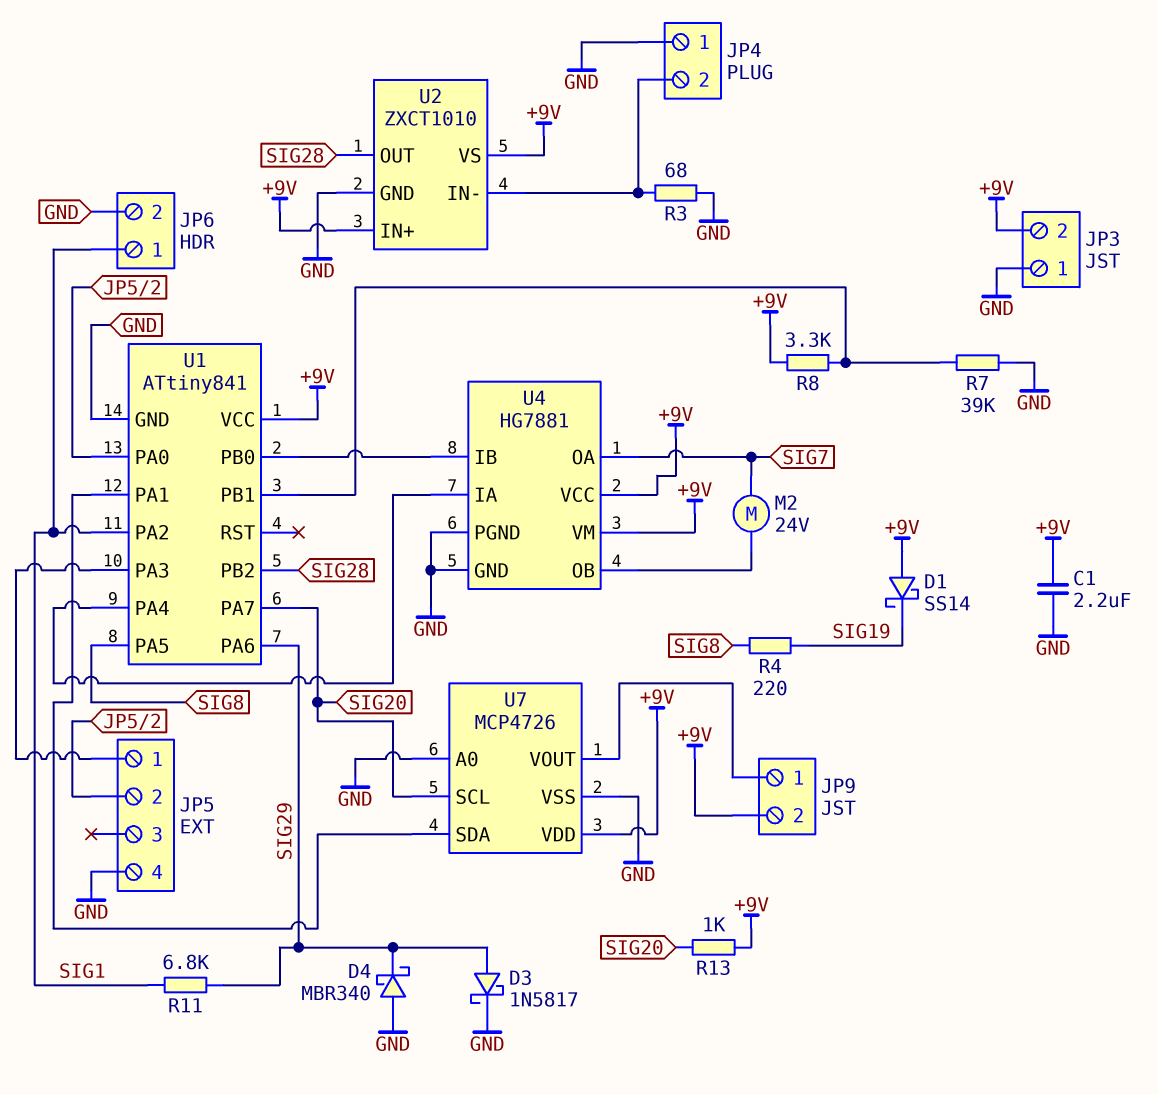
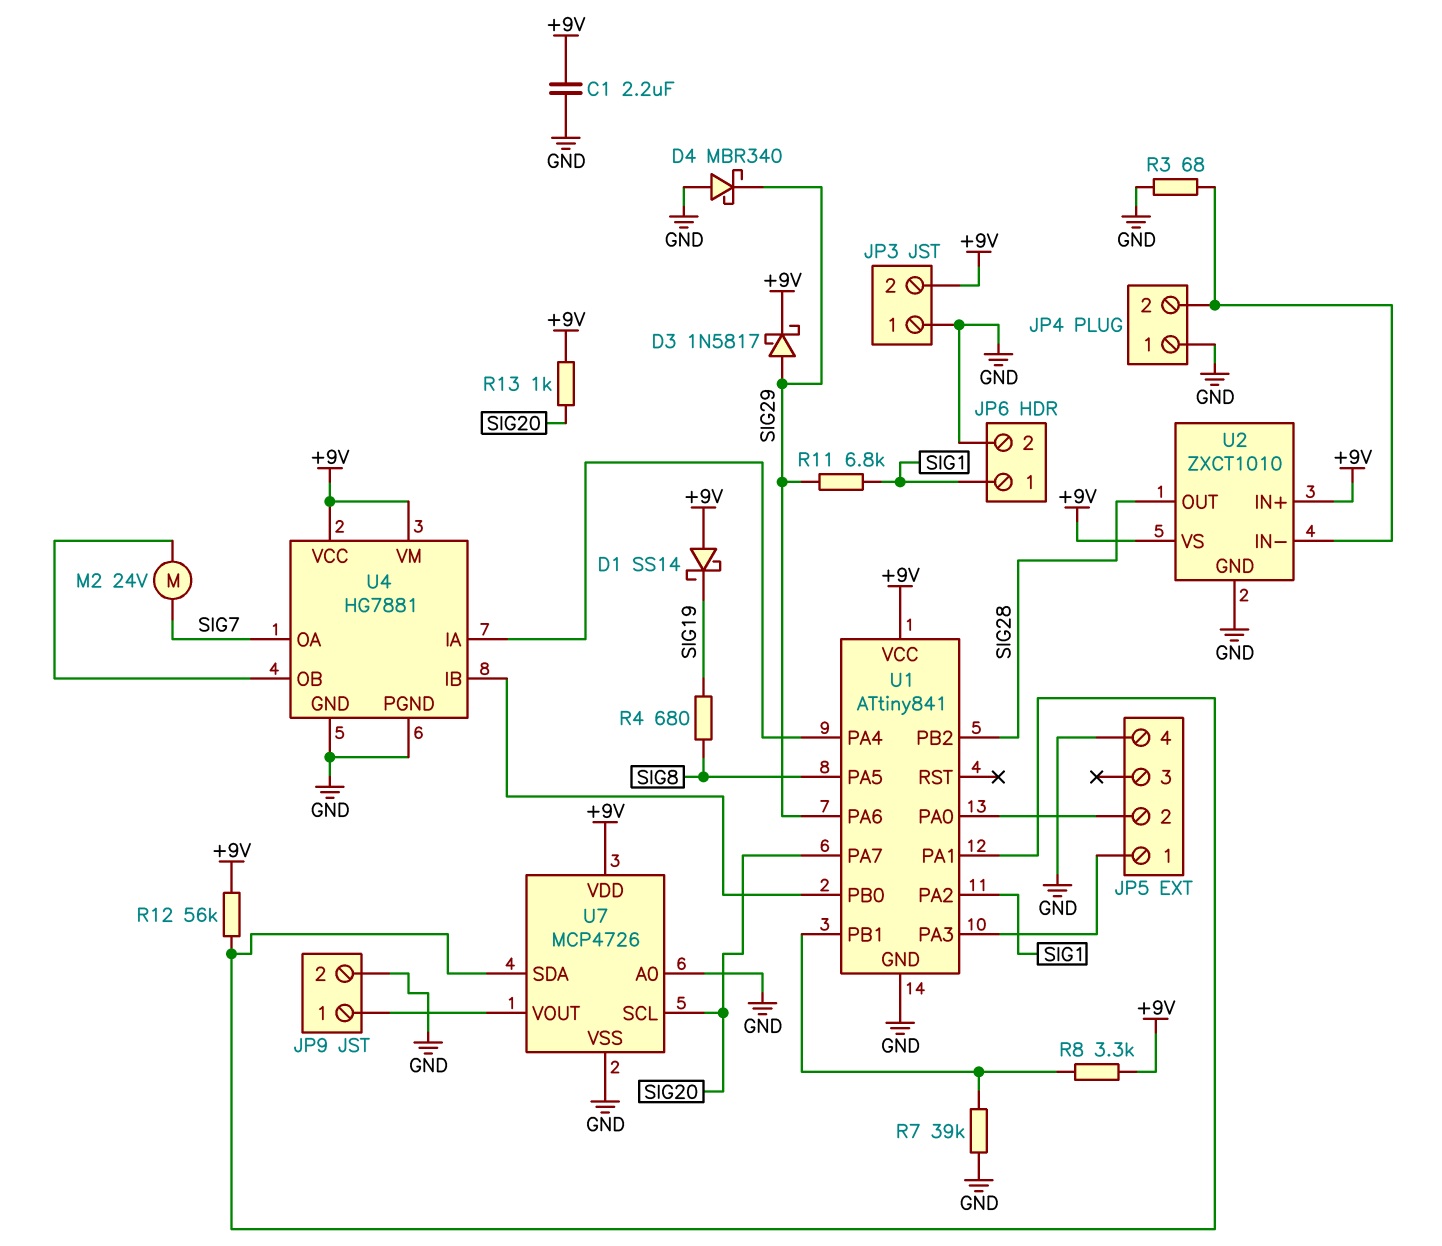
D3: schottky 1N5817 (A SIG29, K GND) -> schottky 1N5817 (A SIG29, K +9V)
JP9 pin 2: +9V -> GND
R4: 220 (SIG8, SIG19) -> 680 (SIG8, SIG19)
R12: none -> 56k (+9V, U1/PA1)

